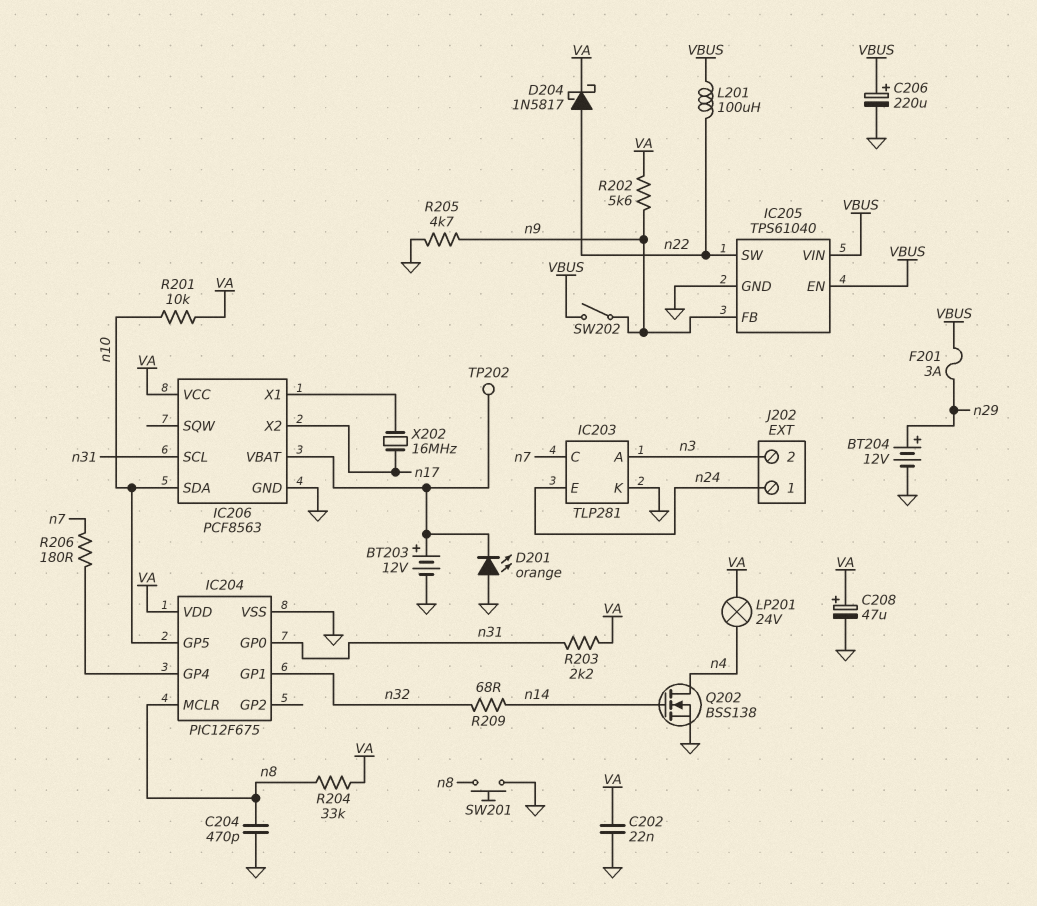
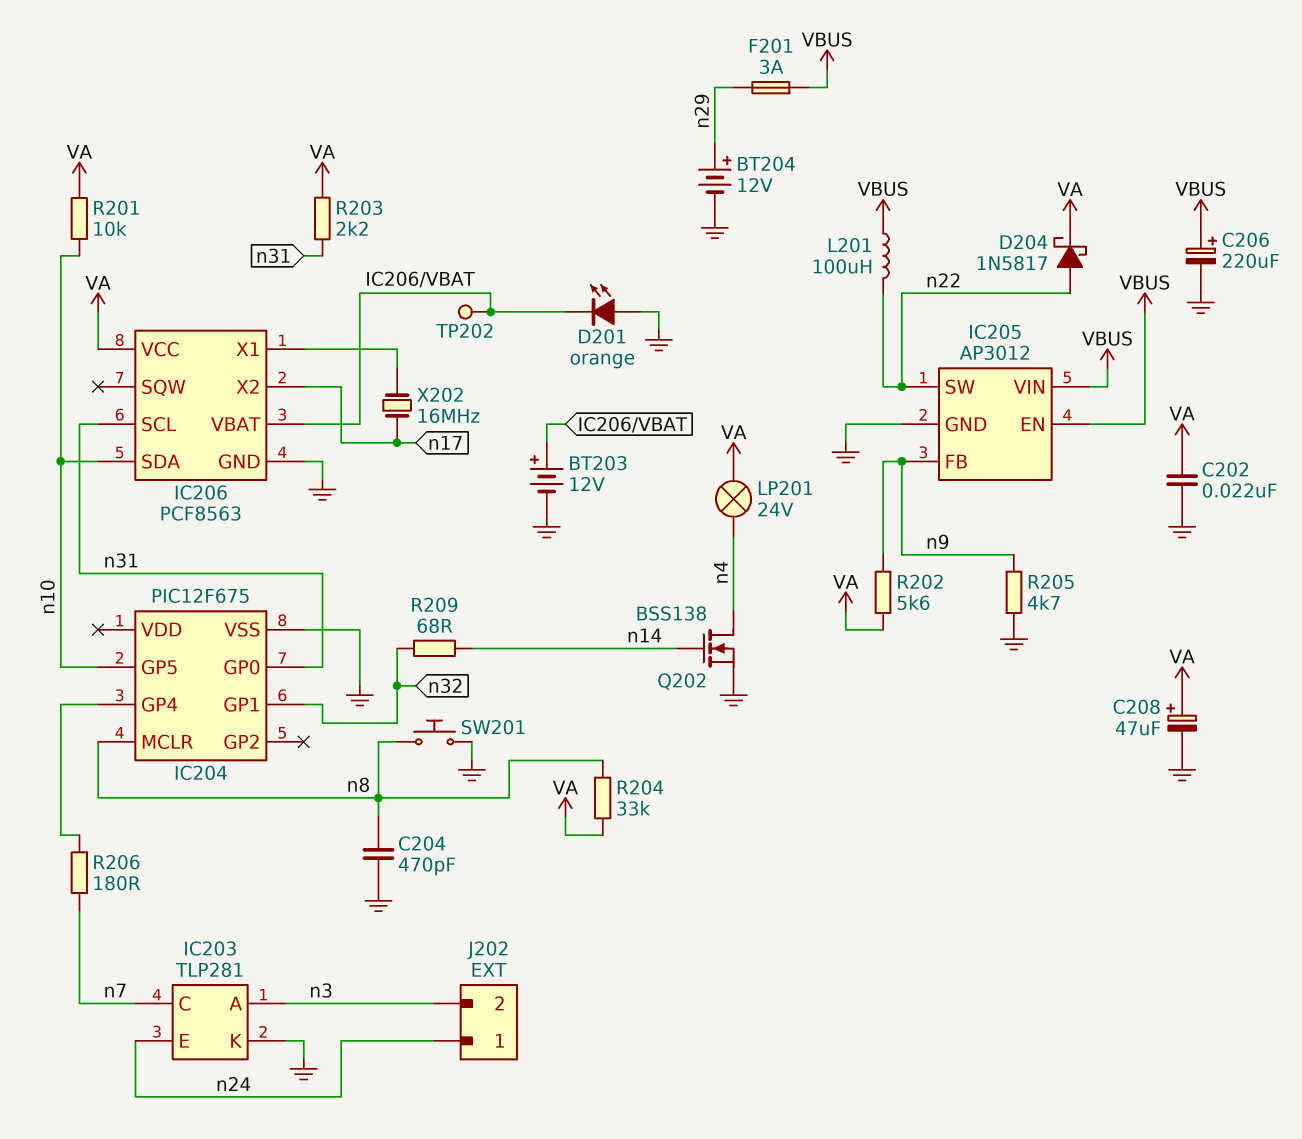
IC204 pin VDD: VA -> none
IC205: TPS61040 -> AP3012
SW202: switch (VBUS, n9) -> none

